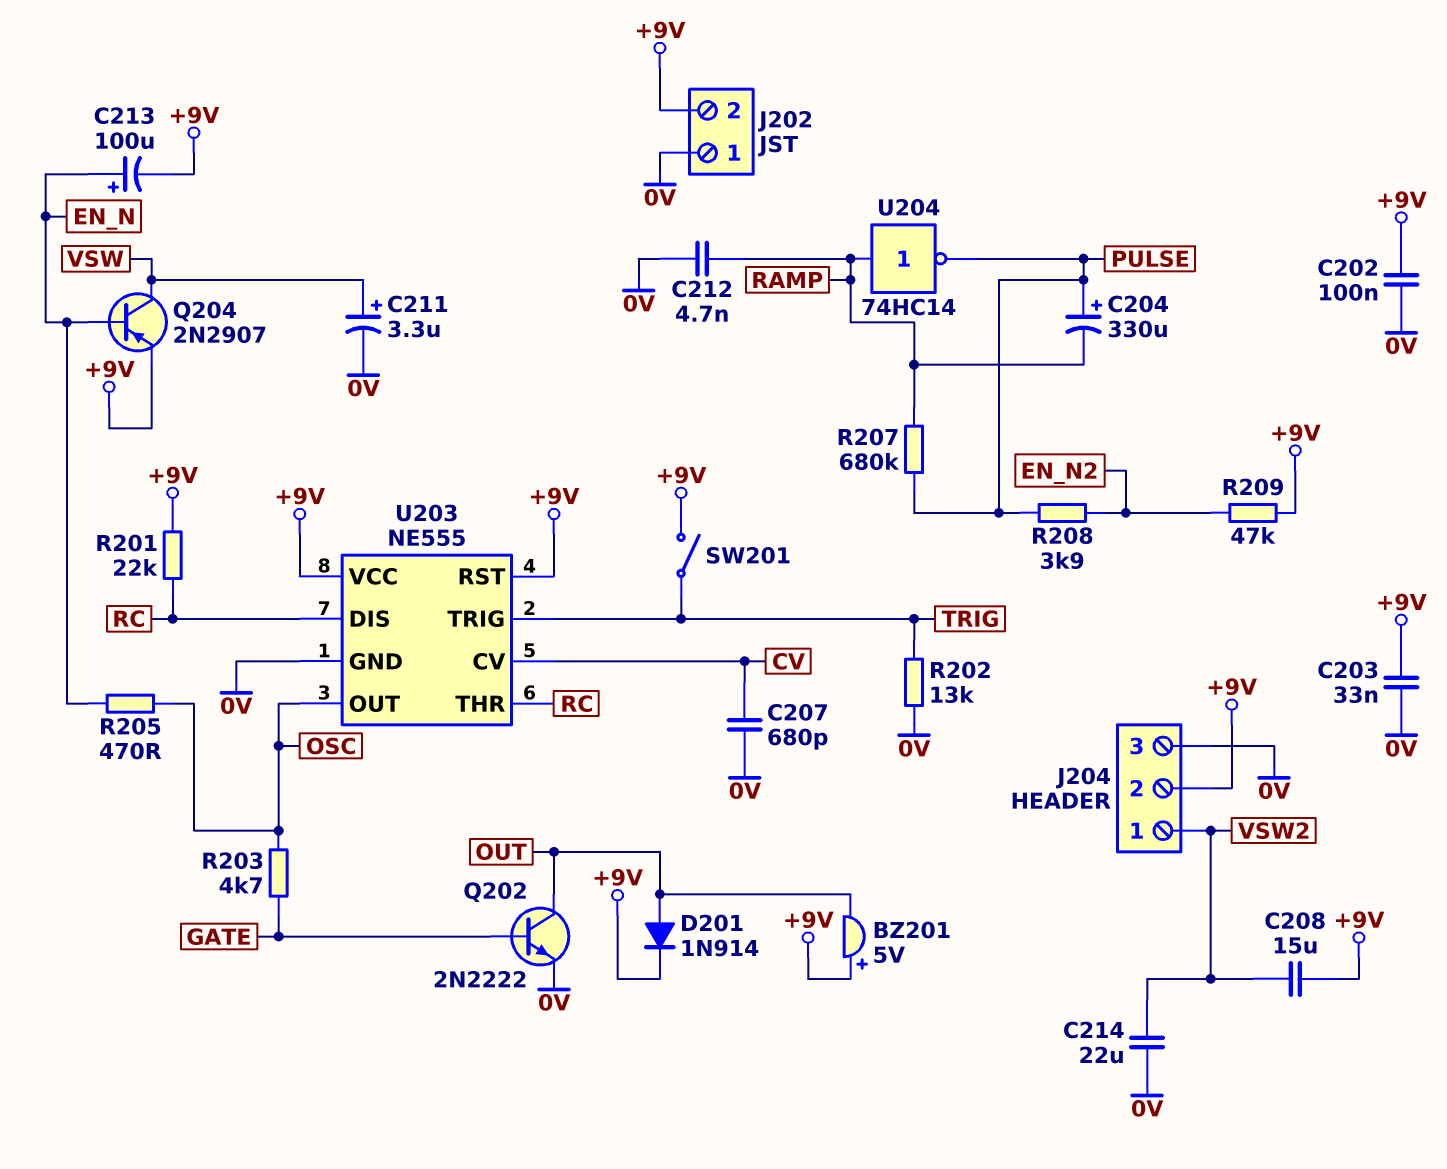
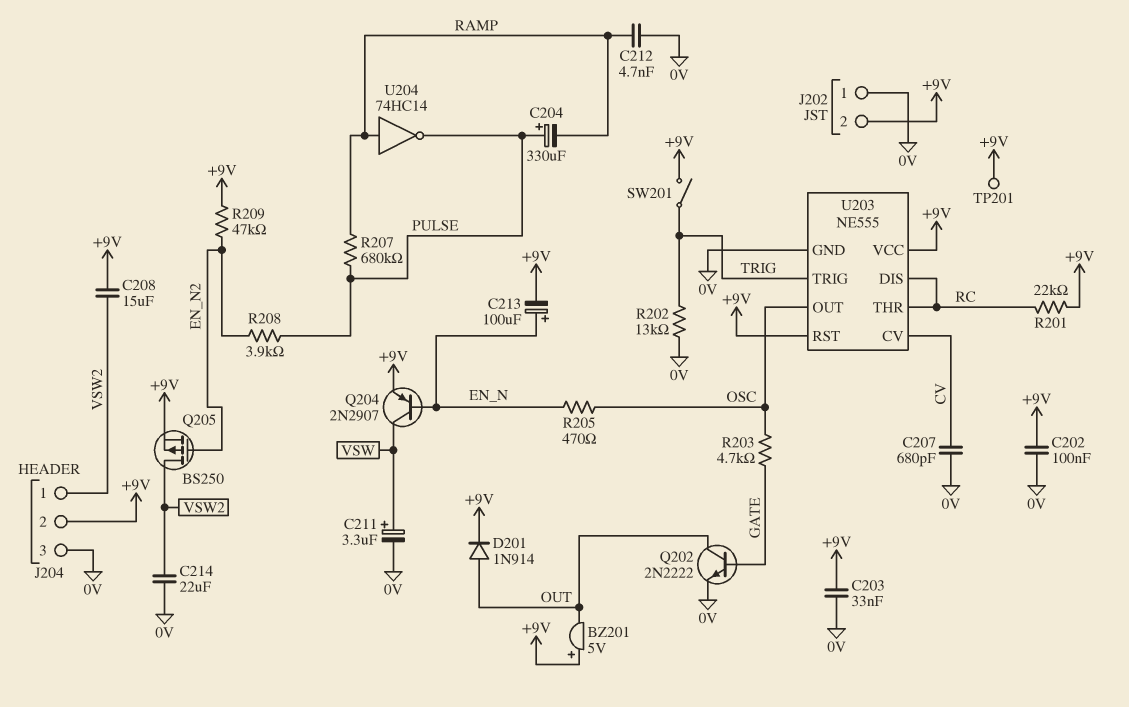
Q205: none -> PMOS BS250 (G EN_N2, D VSW2, S +9V)
TP201: none -> test point (+9V)

